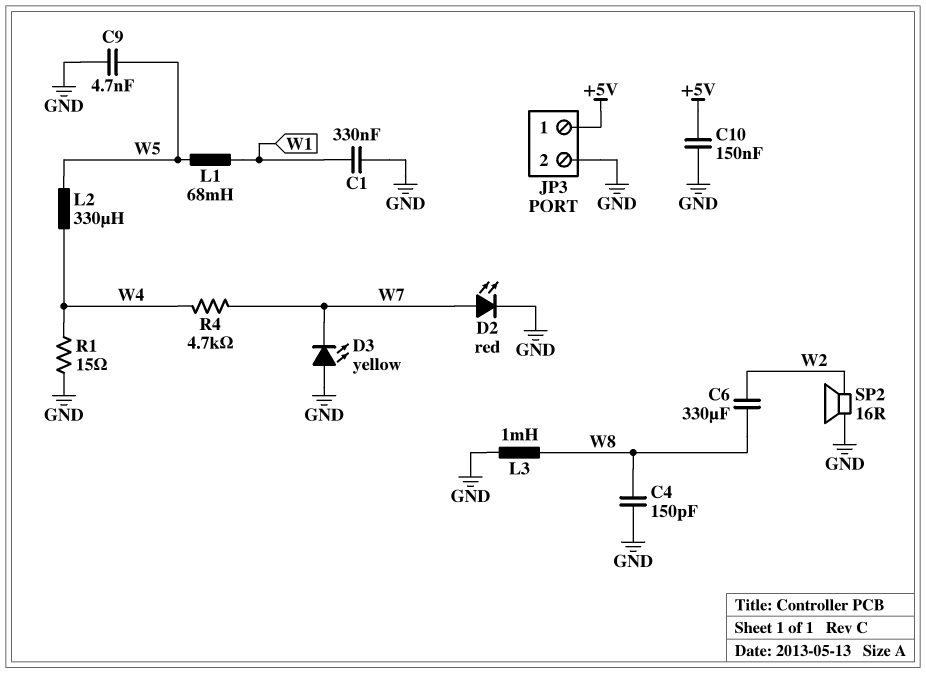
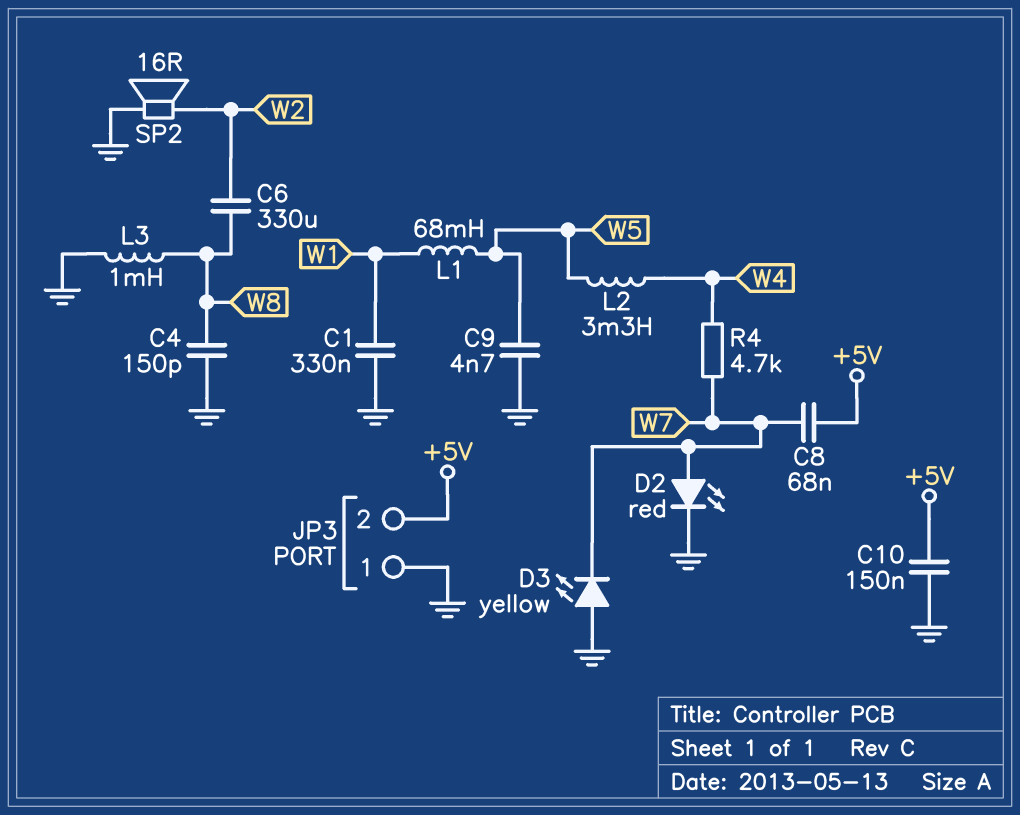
C8: none -> 68nF (+5V, W7)
JP3 pin 1: +5V -> GND
JP3 pin 2: GND -> +5V
L2: 330uH (W4, W5) -> 3.3mH (W4, W5)
R1: 15 (GND, W4) -> none

